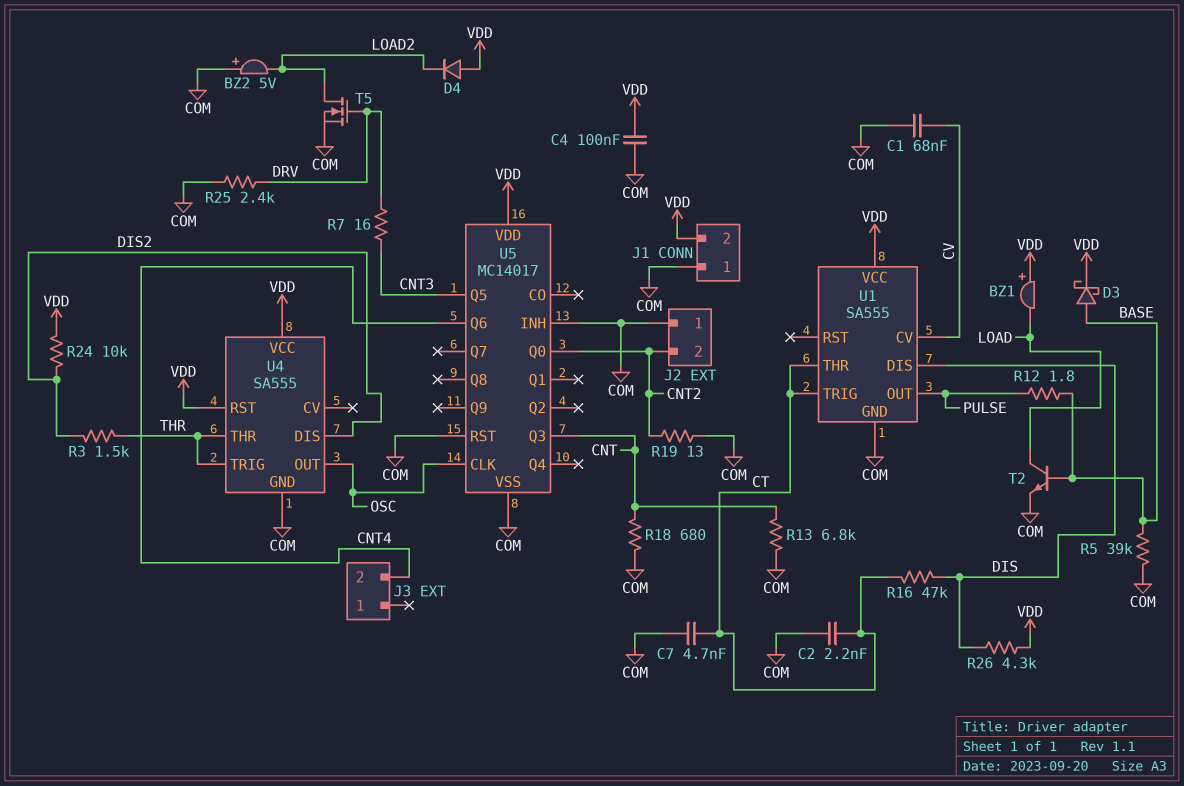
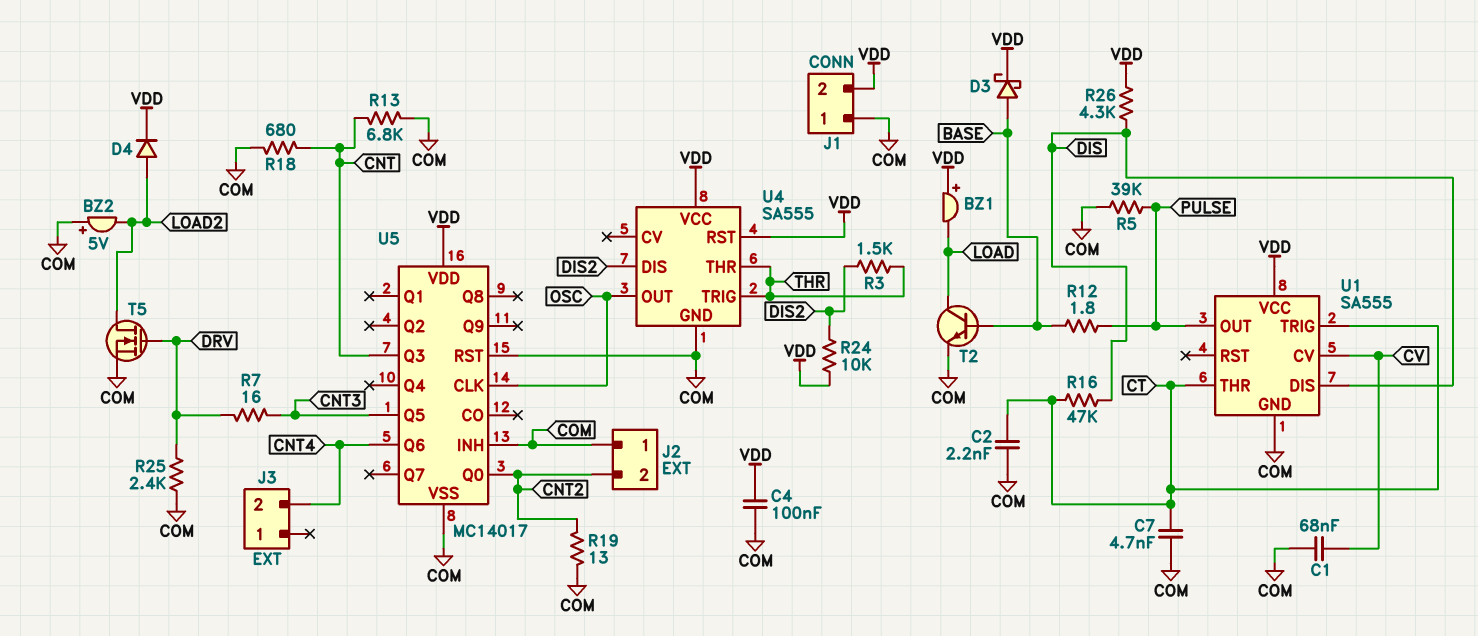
D4: diode (A VDD, K LOAD2) -> diode (A LOAD2, K VDD)
R5: 39k (BASE, COM) -> 39k (COM, PULSE)

